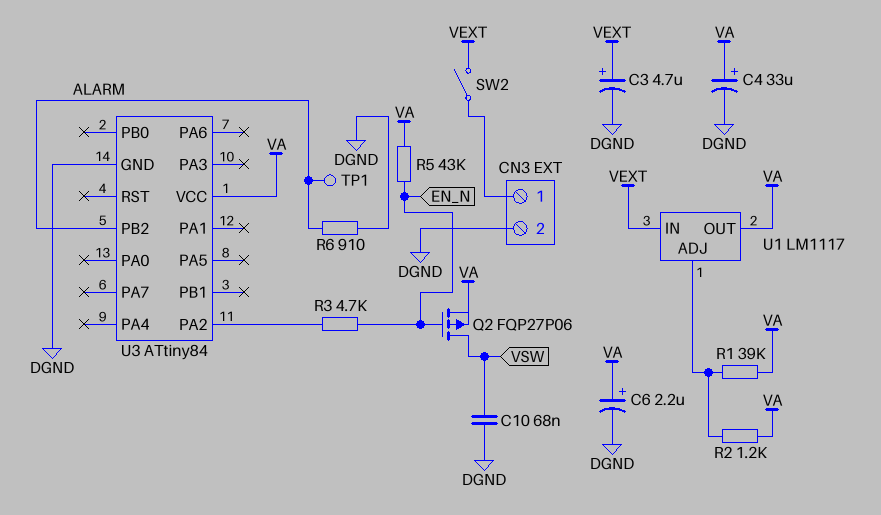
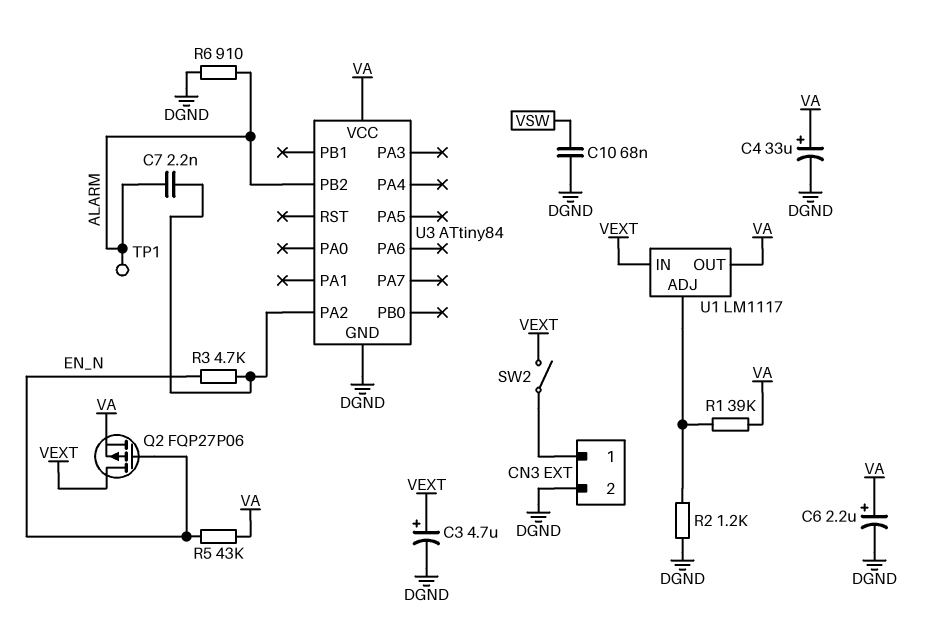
C7: none -> 2.2nF (ALARM, U3/PA2)
Q2: PMOS FQP27P06 (G EN_N, D VSW, S VA) -> PMOS FQP27P06 (G EN_N, D VEXT, S VA)
R2: 1.2k (U1/ADJ, VA) -> 1.2k (DGND, U1/ADJ)

